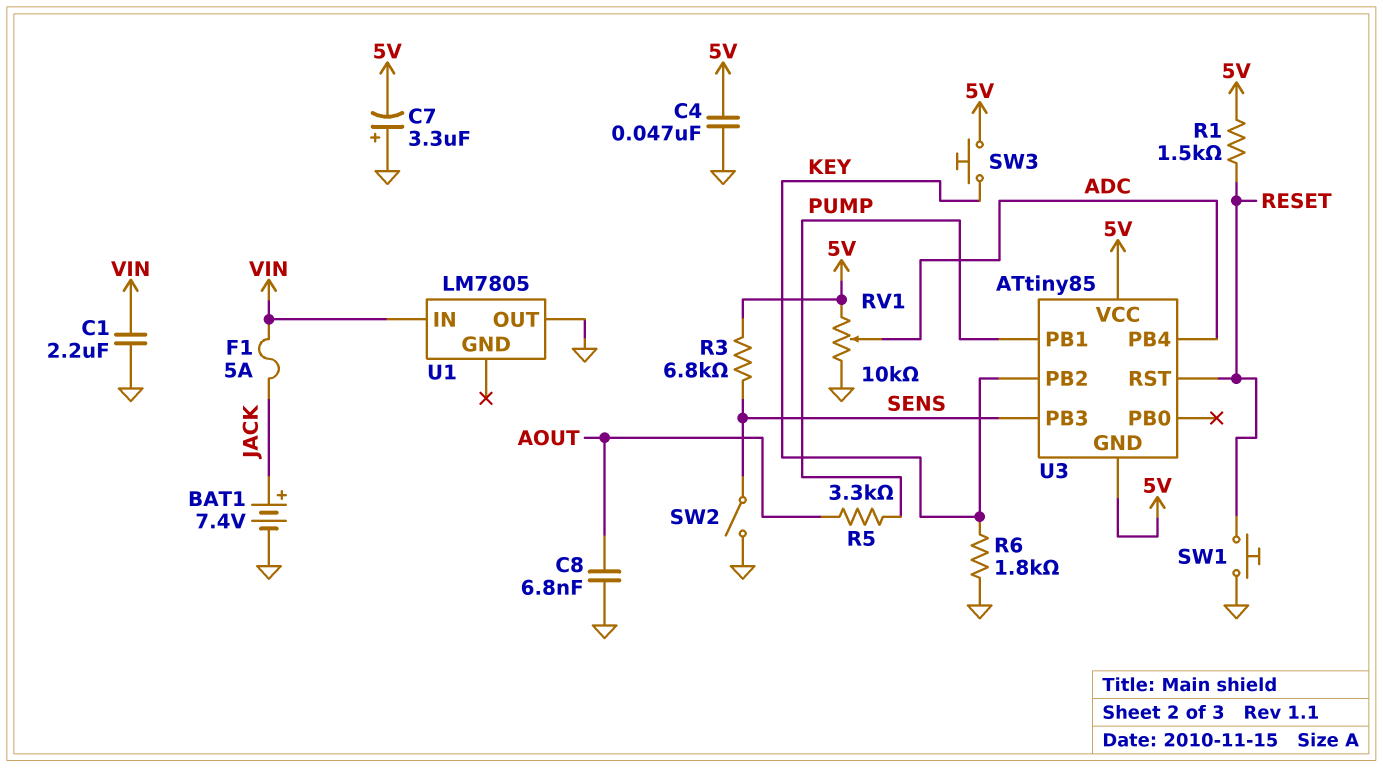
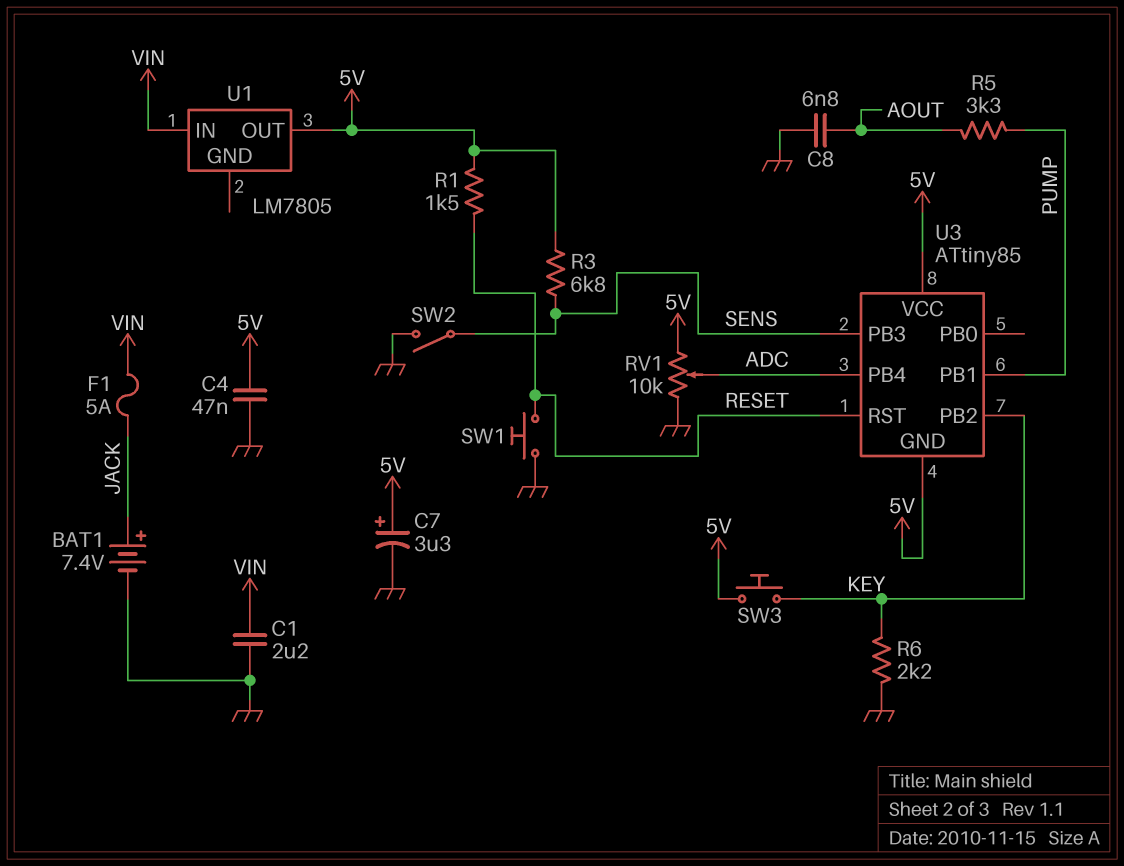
C7: 3.3uF (plus GND, minus 5V) -> 3.3uF (plus 5V, minus GND)
R6: 1.8k (GND, KEY) -> 2.2k (GND, KEY)
U1 pin OUT: GND -> 5V

